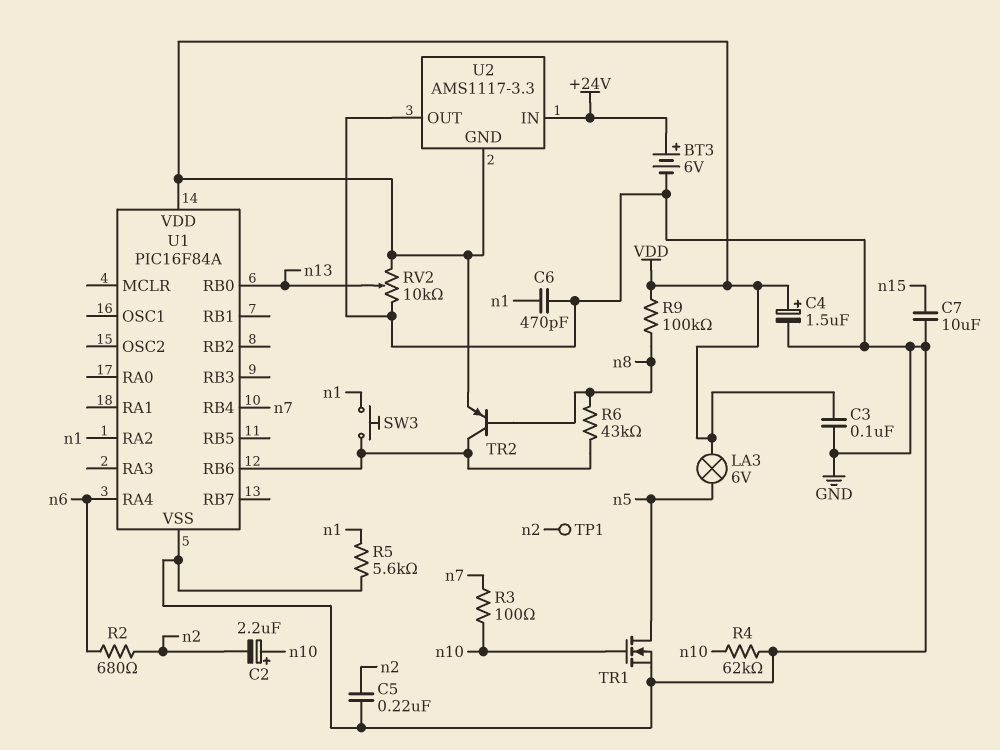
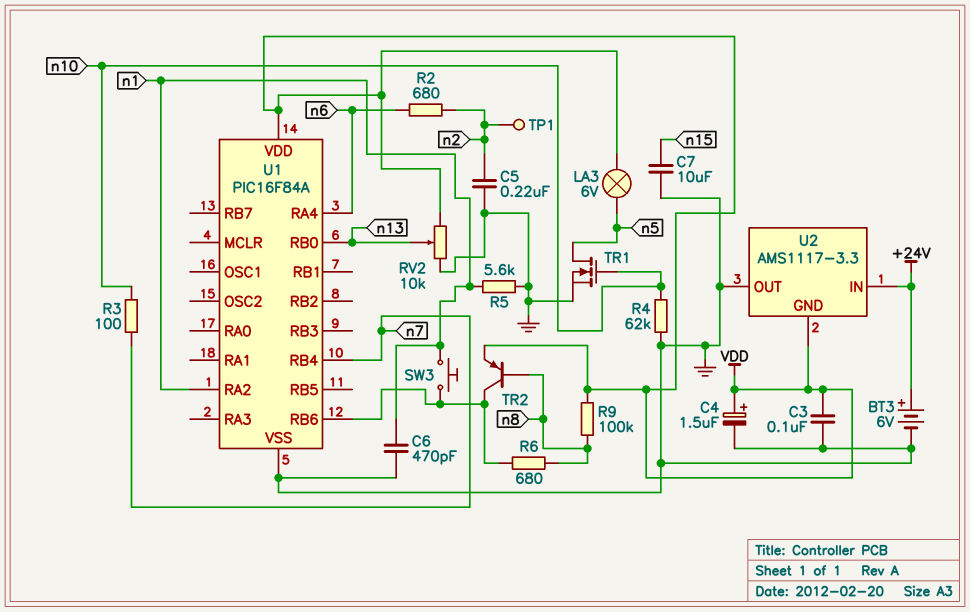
C2: 2.2uF (plus n10, minus n2) -> none
R6: 43k (U1/RB6, n8) -> 680 (U1/RB6, n8)

